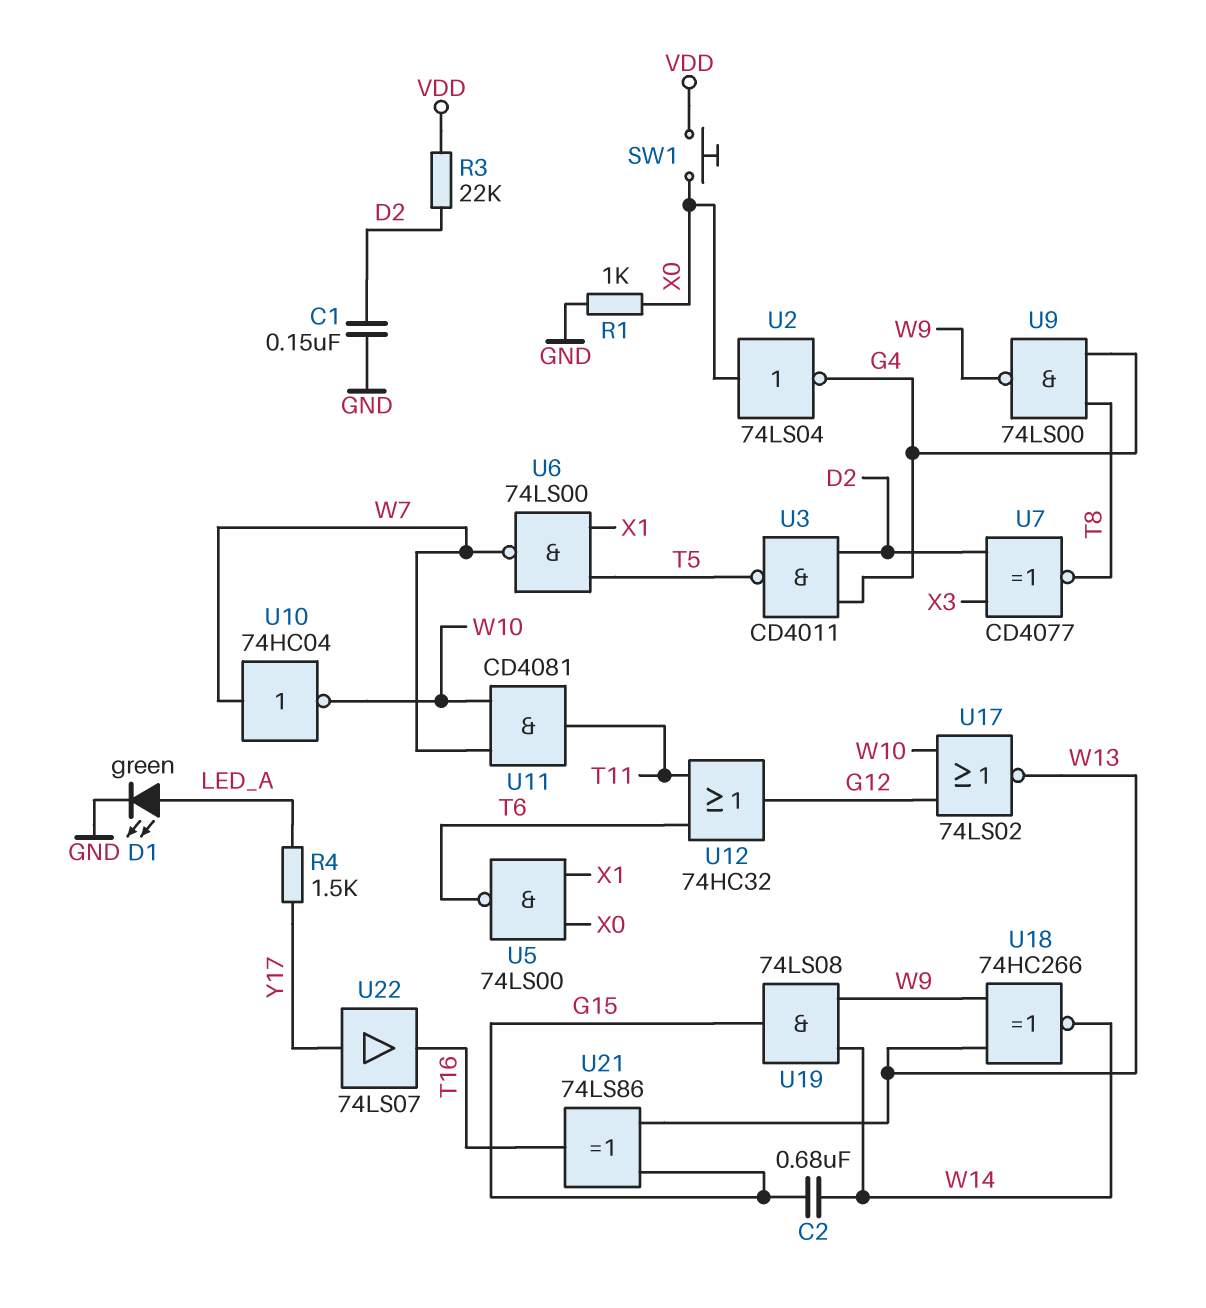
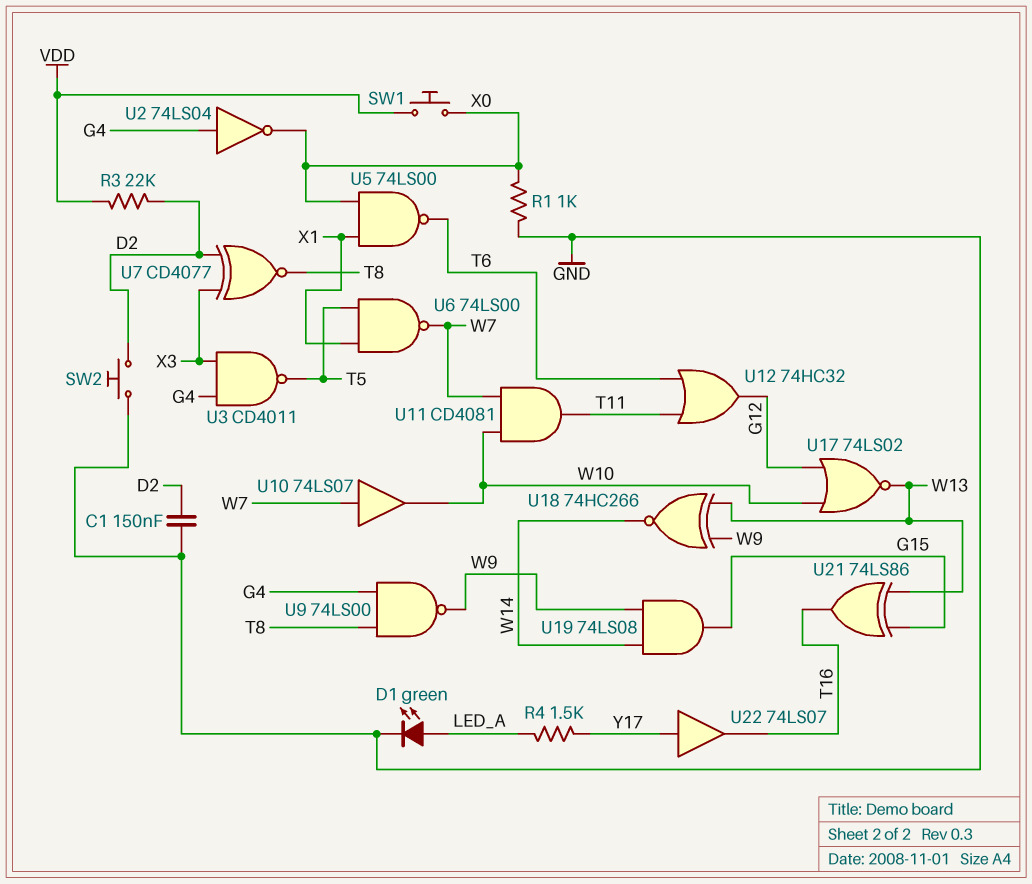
C2: 680nF (G15, W14) -> none
SW2: none -> button (D2, GND)
U2: NOT 74LS04 (in X0, out G4) -> NOT 74LS04 (in G4, out X0)
U3: NAND CD4011 (in D2, in G4, out T5) -> NAND CD4011 (in G4, in X3, out T5)
U10: NOT 74HC04 (in W7, out W10) -> buffer 74LS07 (in W7, out W10)

